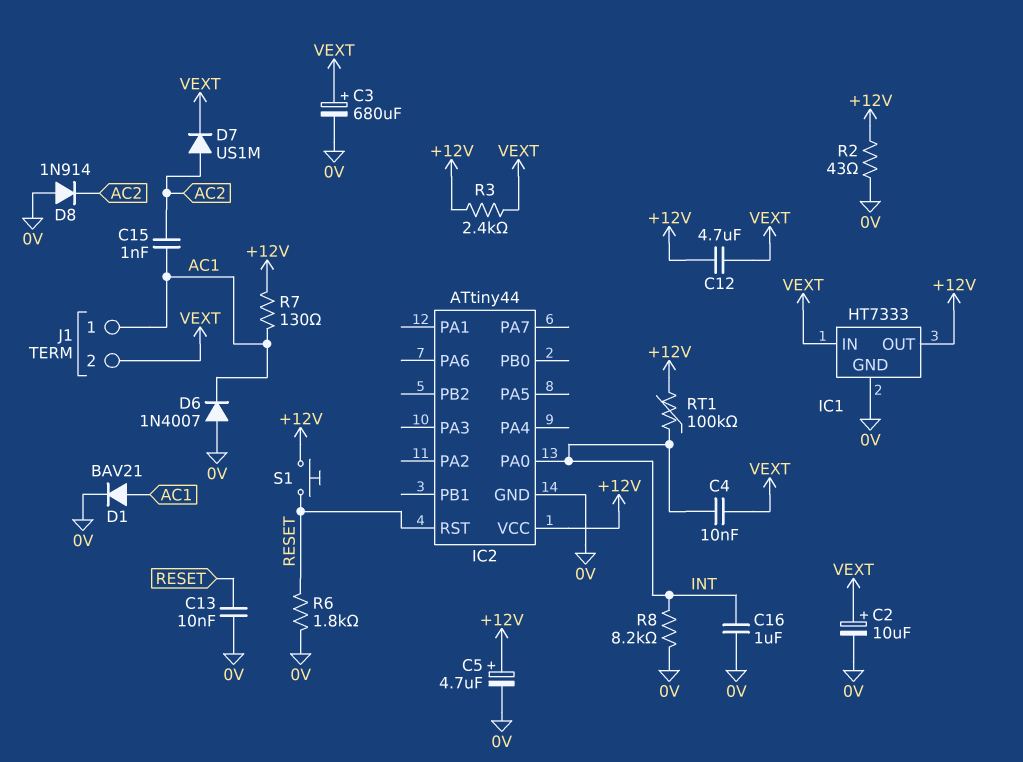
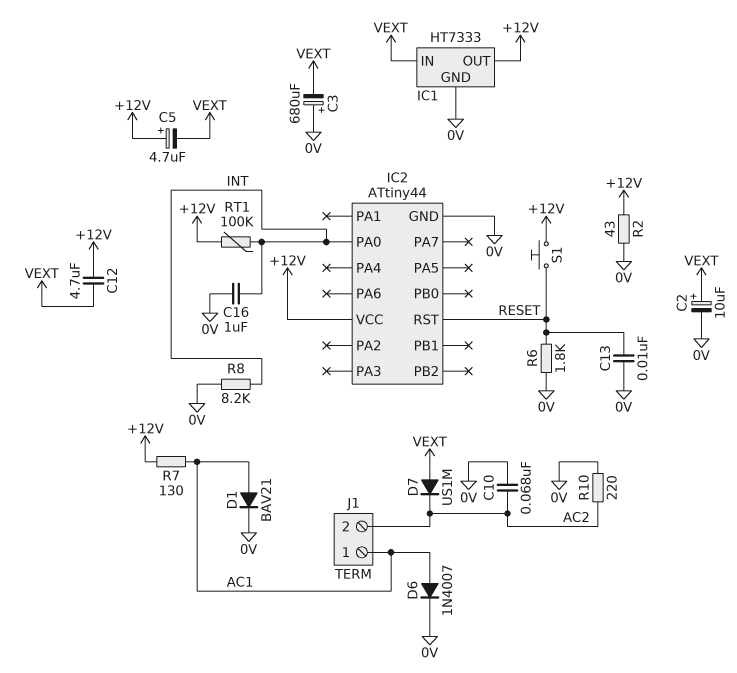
C3: 680uF (plus VEXT, minus 0V) -> 680uF (plus 0V, minus VEXT)
C4: 10nF (INT, VEXT) -> none
C5: 4.7uF (plus +12V, minus 0V) -> 4.7uF (plus +12V, minus VEXT)
C10: none -> 68nF (0V, AC2)
C15: 1nF (AC1, AC2) -> none
D6: diode 1N4007 (A 0V, K AC1) -> diode 1N4007 (A AC1, K 0V)
D7: diode US1M (A AC2, K VEXT) -> diode US1M (A VEXT, K AC2)
D8: diode 1N914 (A 0V, K AC2) -> none
J1 pin 2: VEXT -> AC2
R3: 2.4k (+12V, VEXT) -> none
R10: none -> 220 (0V, AC2)

